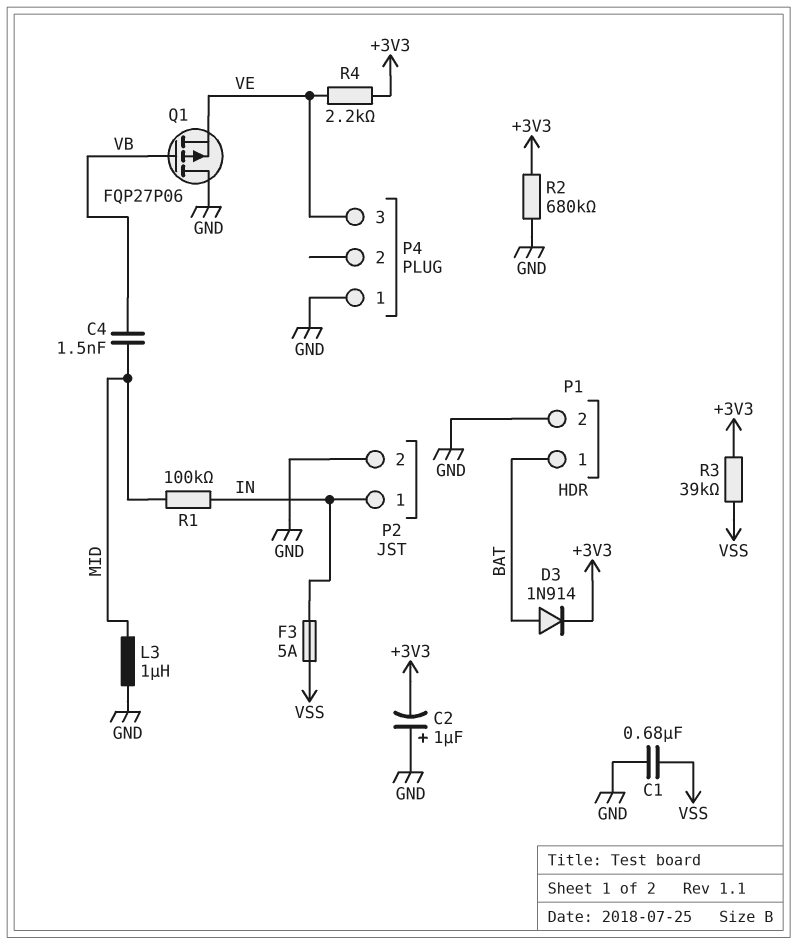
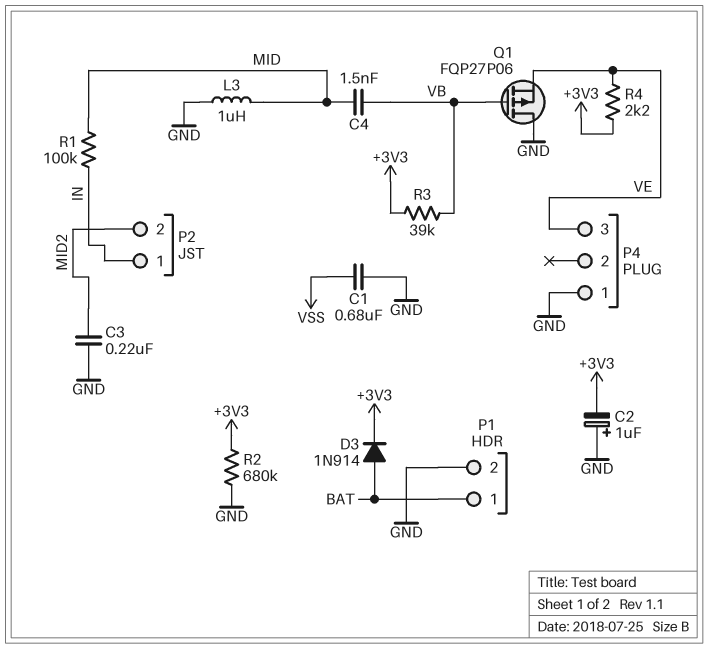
C3: none -> 220nF (GND, MID2)
F3: 5A (IN, VSS) -> none
P2 pin 2: GND -> MID2
R3: 39k (+3V3, VSS) -> 39k (+3V3, VB)

